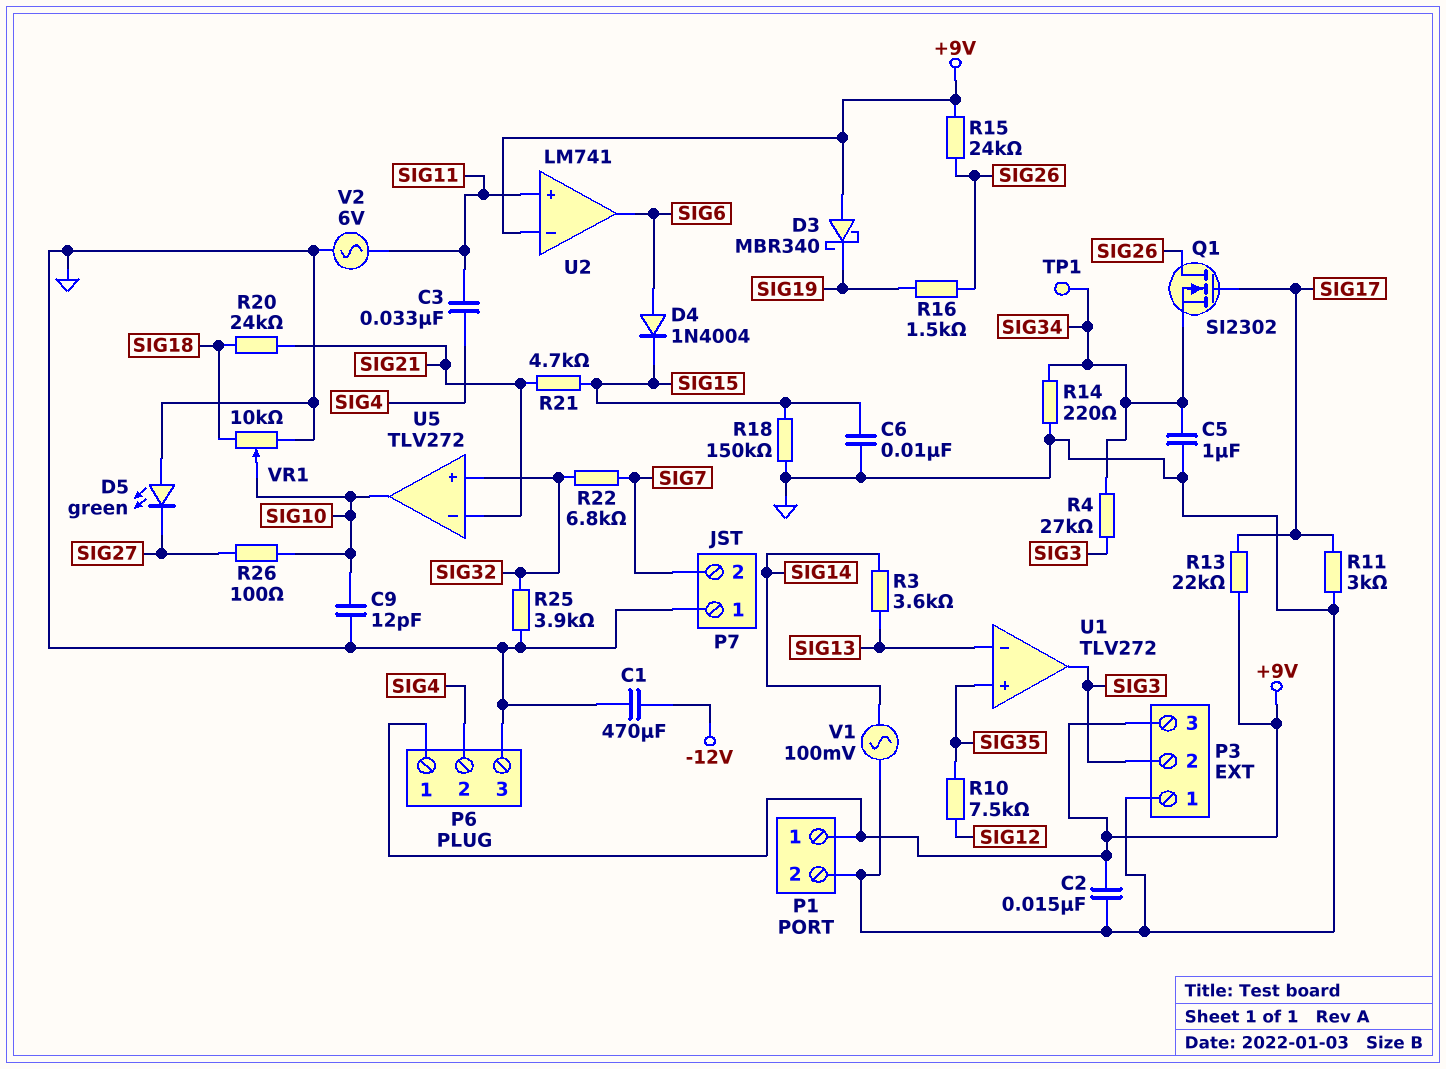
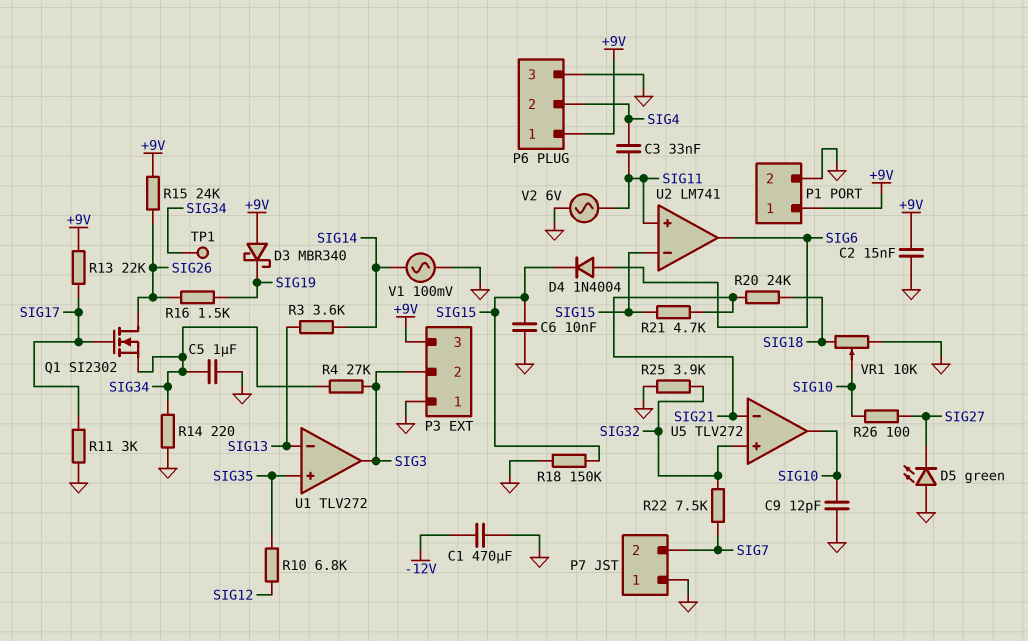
R10: 7.5k (SIG12, SIG35) -> 6.8k (SIG12, SIG35)
R22: 6.8k (SIG7, SIG32) -> 7.5k (SIG7, SIG32)
U2 pin in-: +9V -> SIG15

